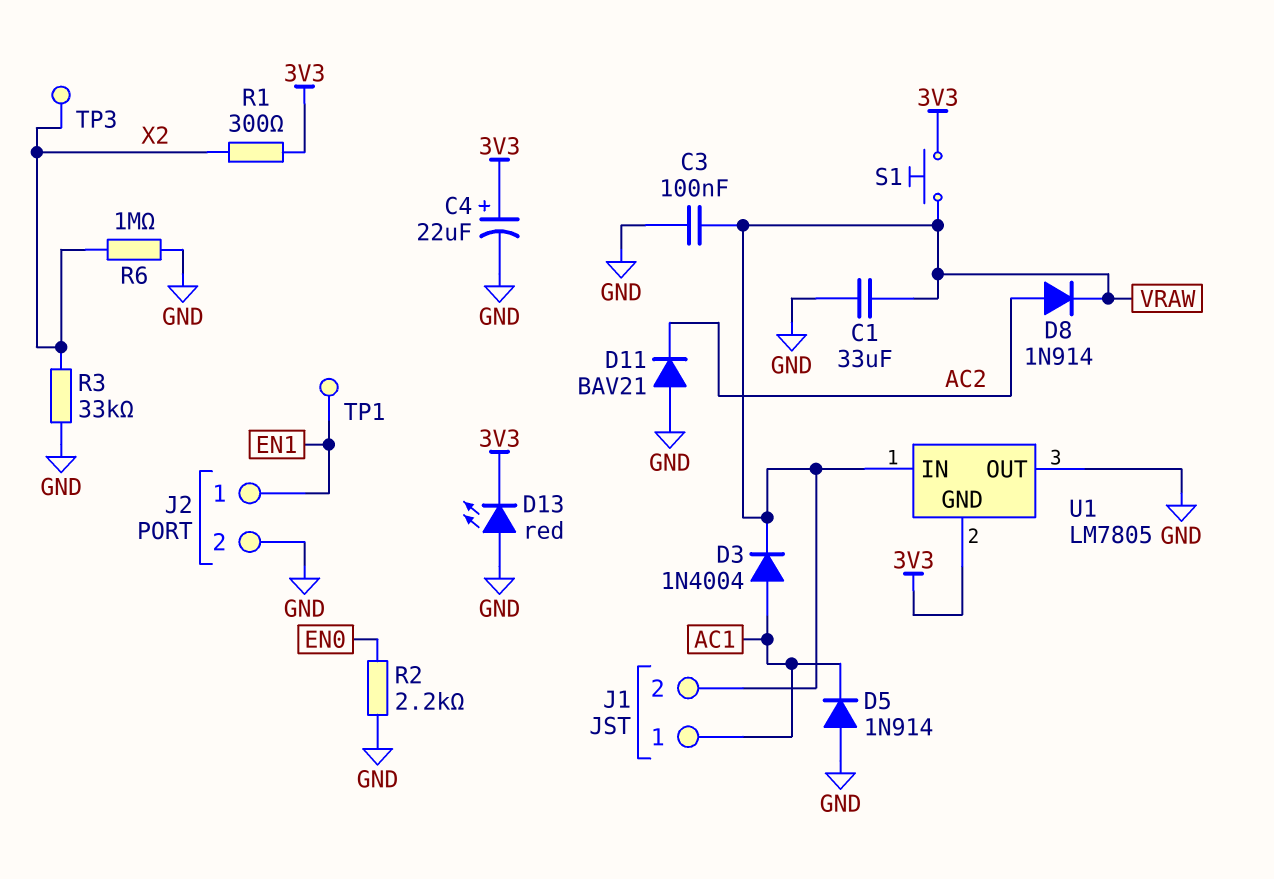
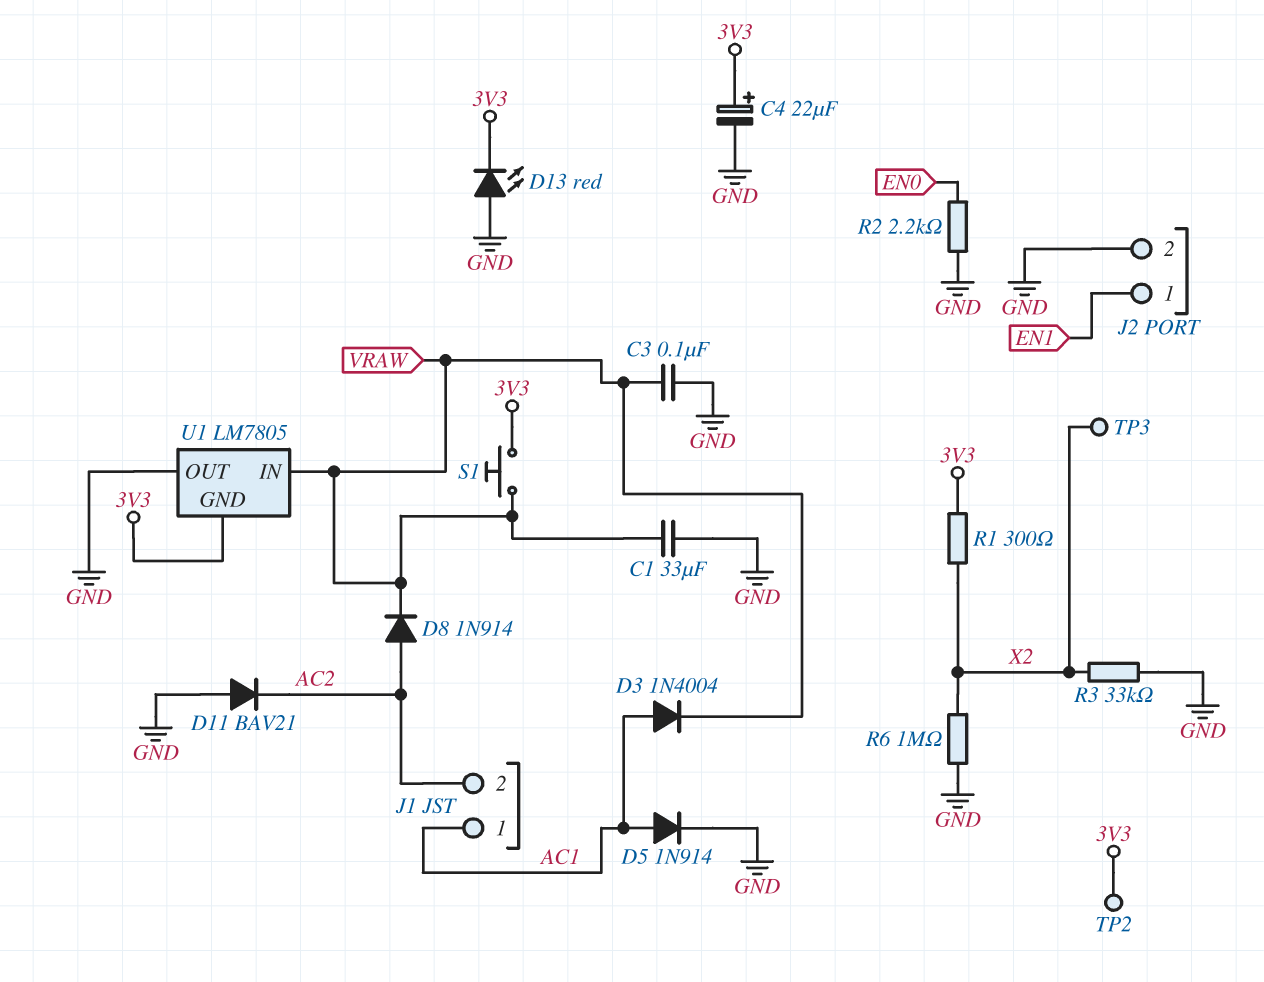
D5: diode 1N914 (A GND, K AC1) -> diode 1N914 (A AC1, K GND)
J1 pin 2: VRAW -> AC2
TP1: test point (EN1) -> none
TP2: none -> test point (3V3)

